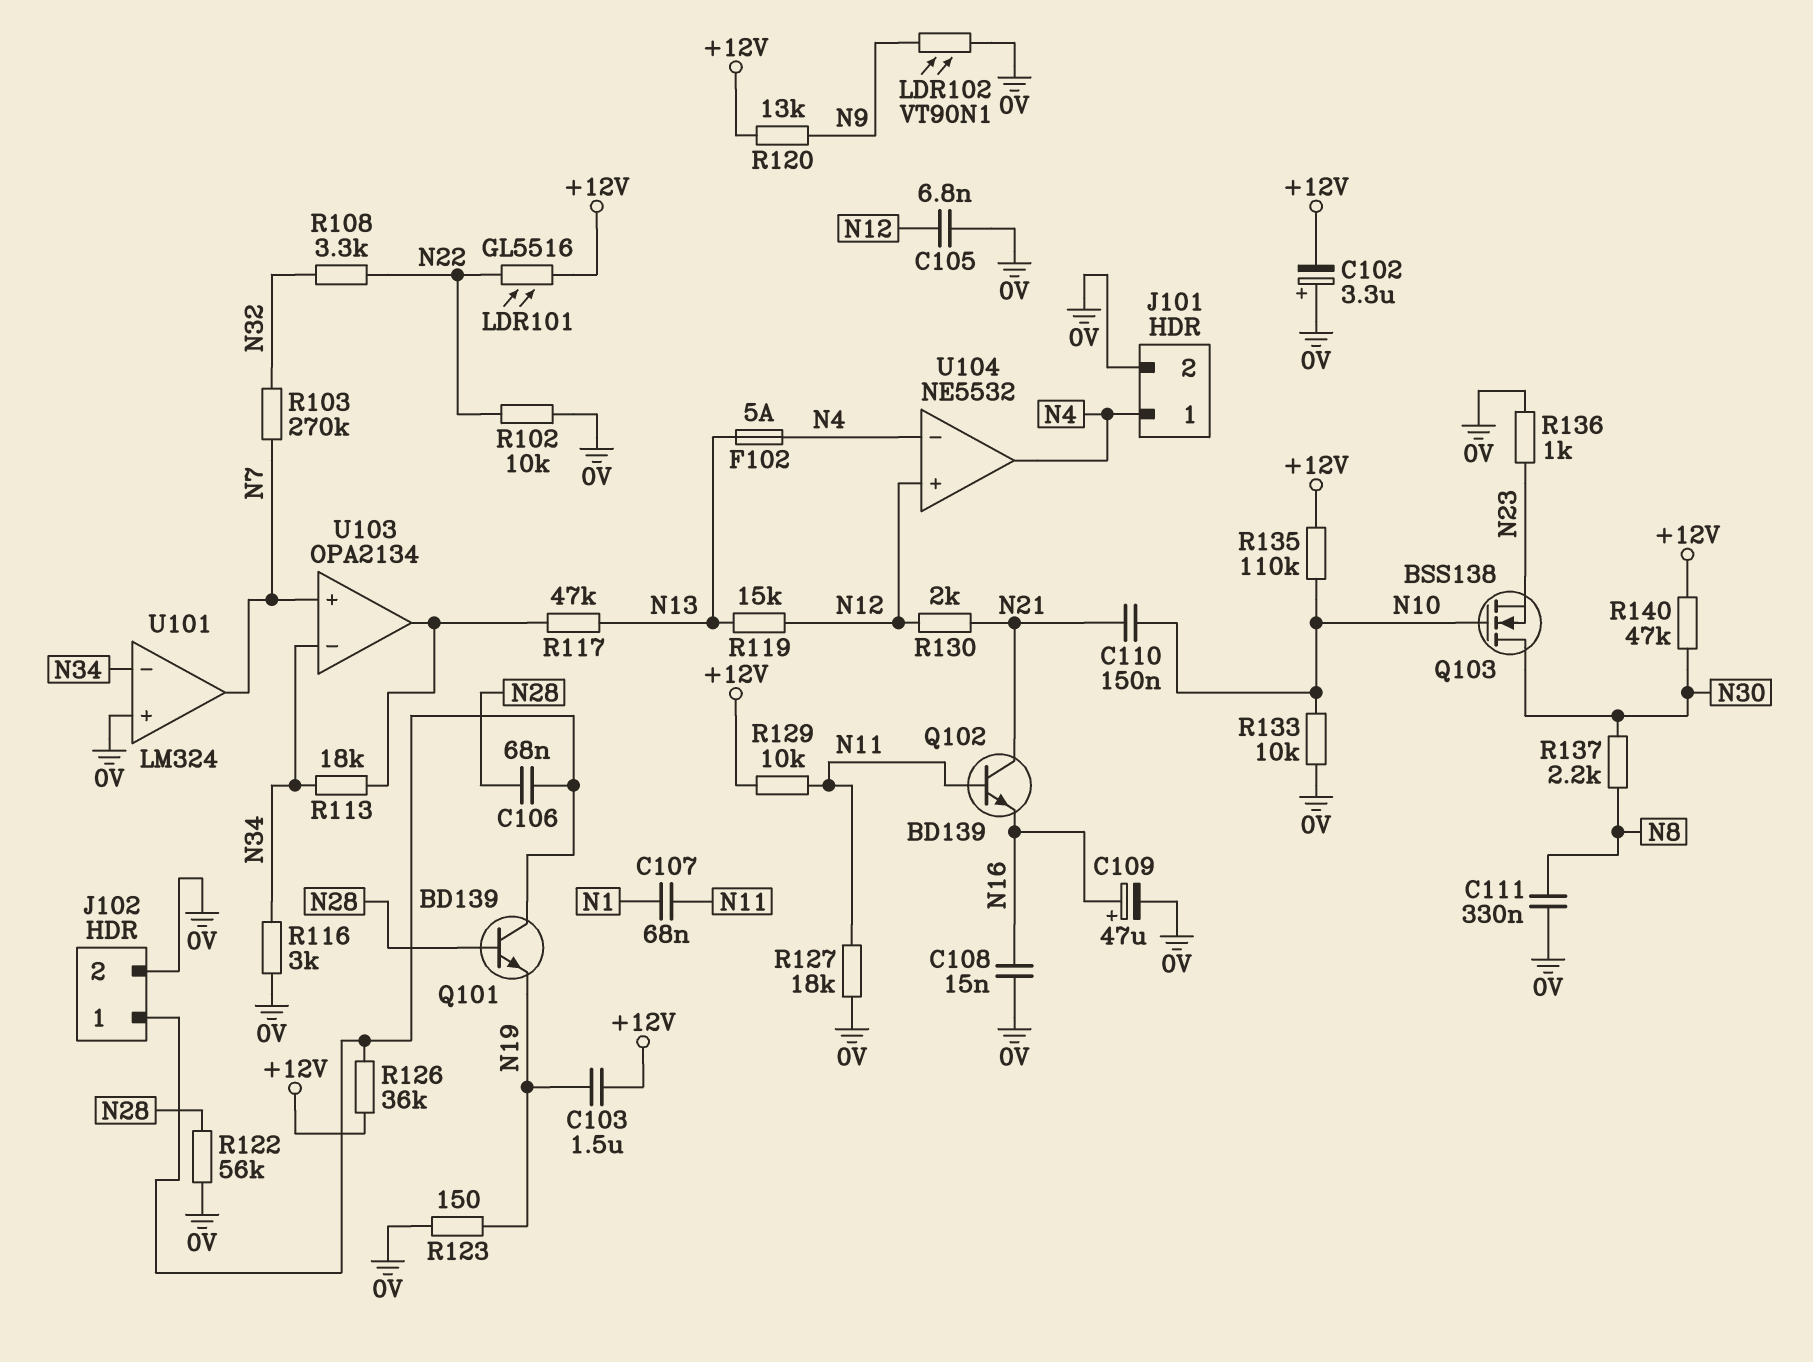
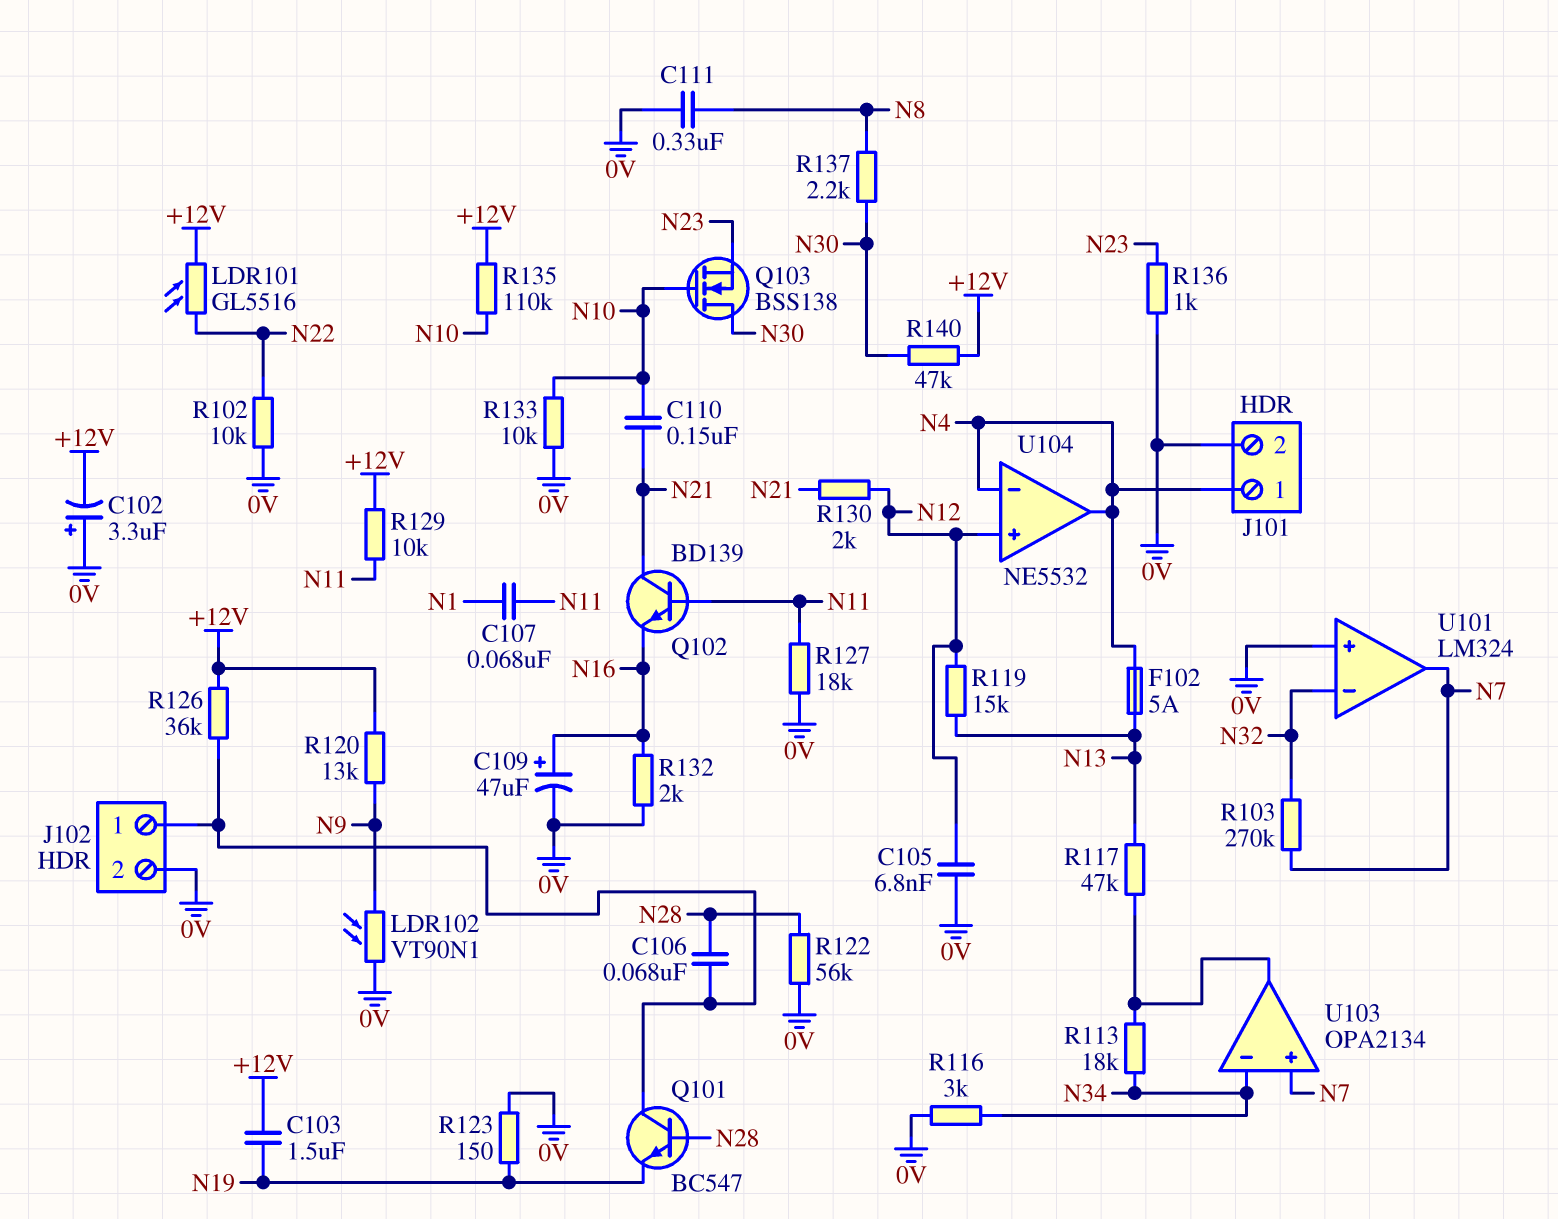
C108: 15nF (0V, N16) -> none
Q101: NPN BD139 (B N28, C J102/1, E N19) -> NPN BC547 (B N28, C J102/1, E N19)
R108: 3.3k (N22, N32) -> none
R132: none -> 2k (0V, N16)
U101 pin in-: N34 -> N32

